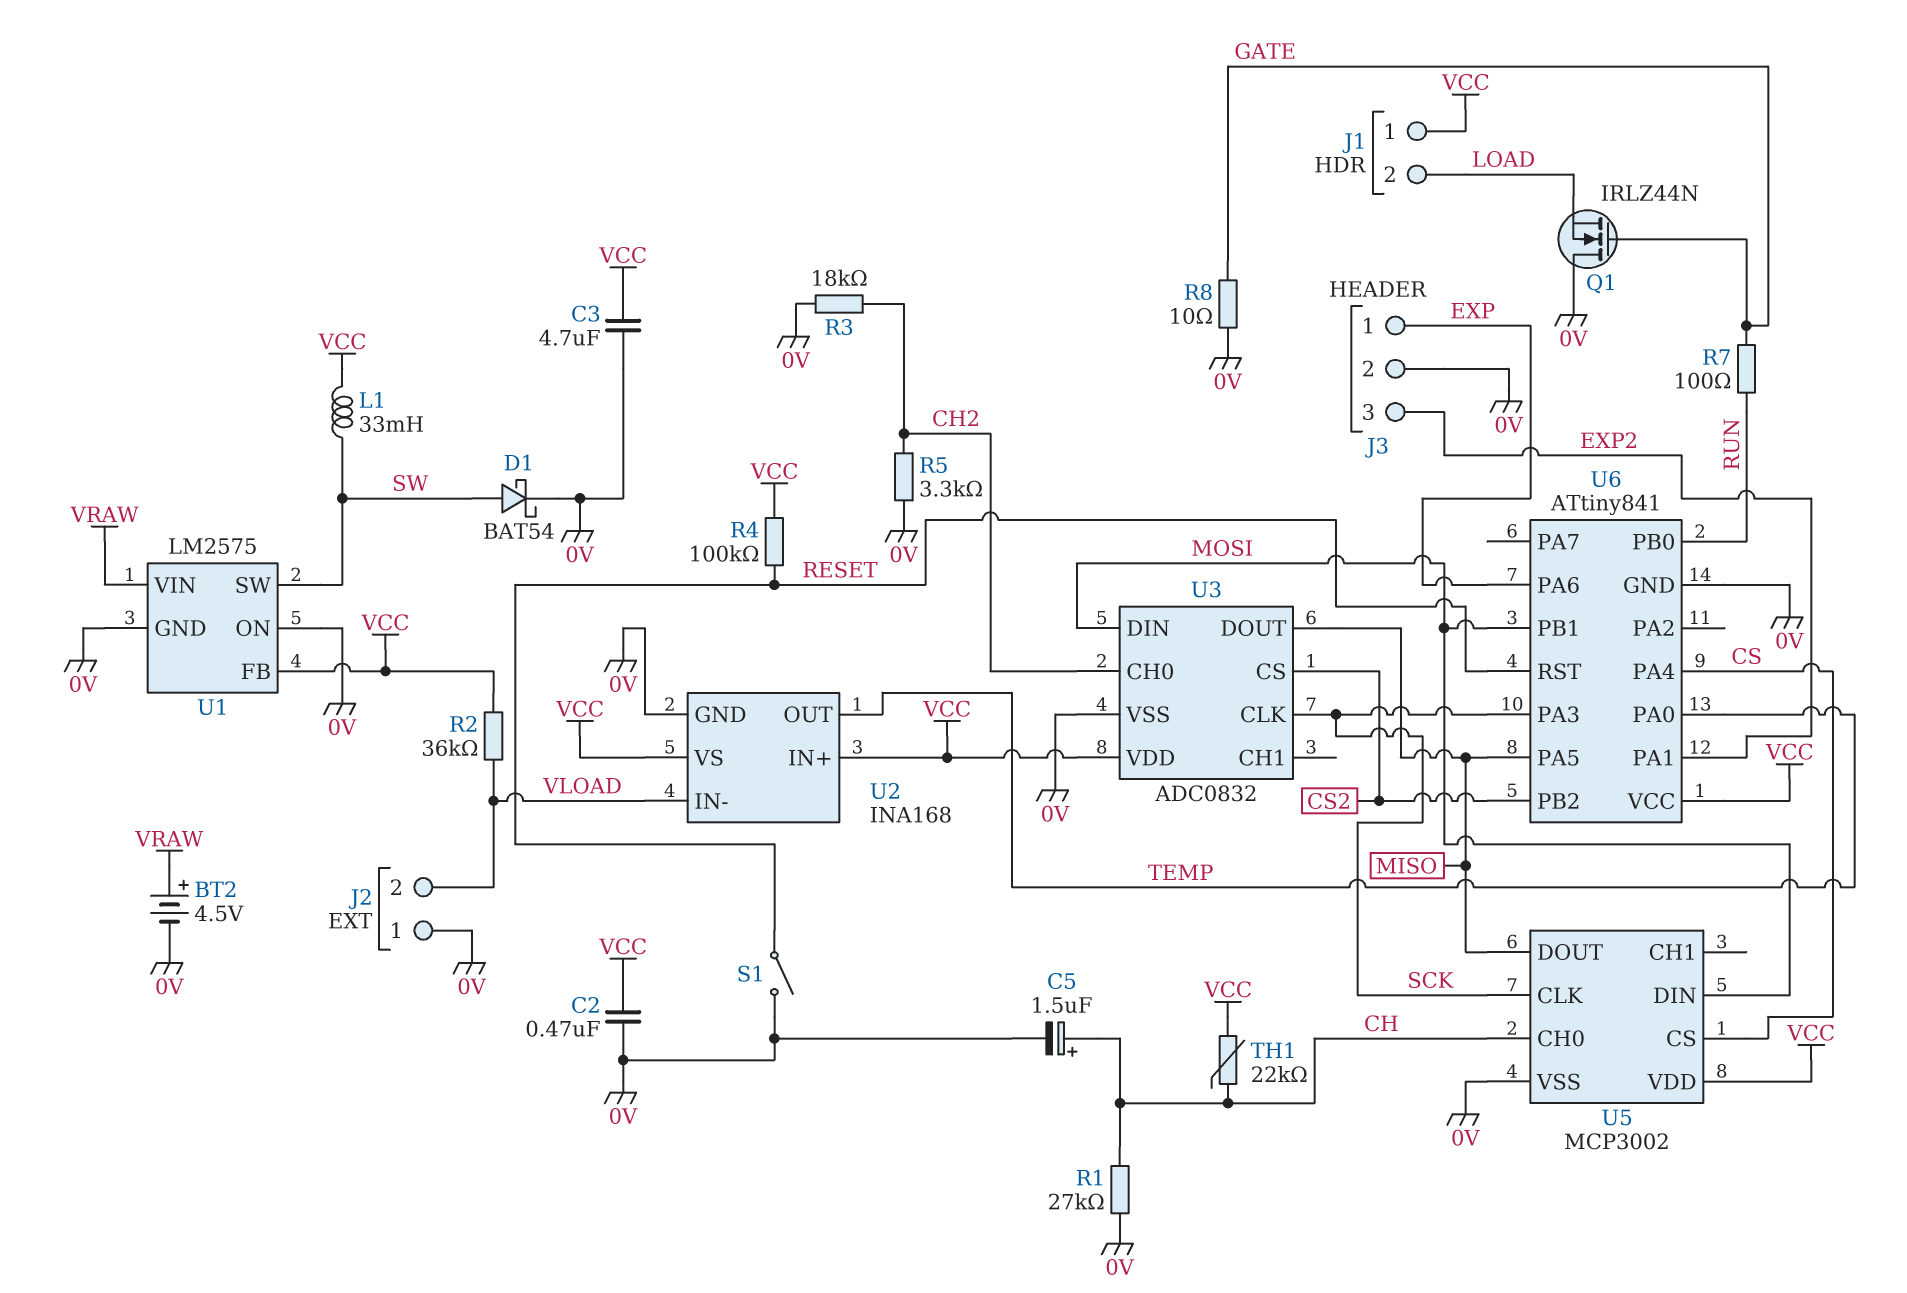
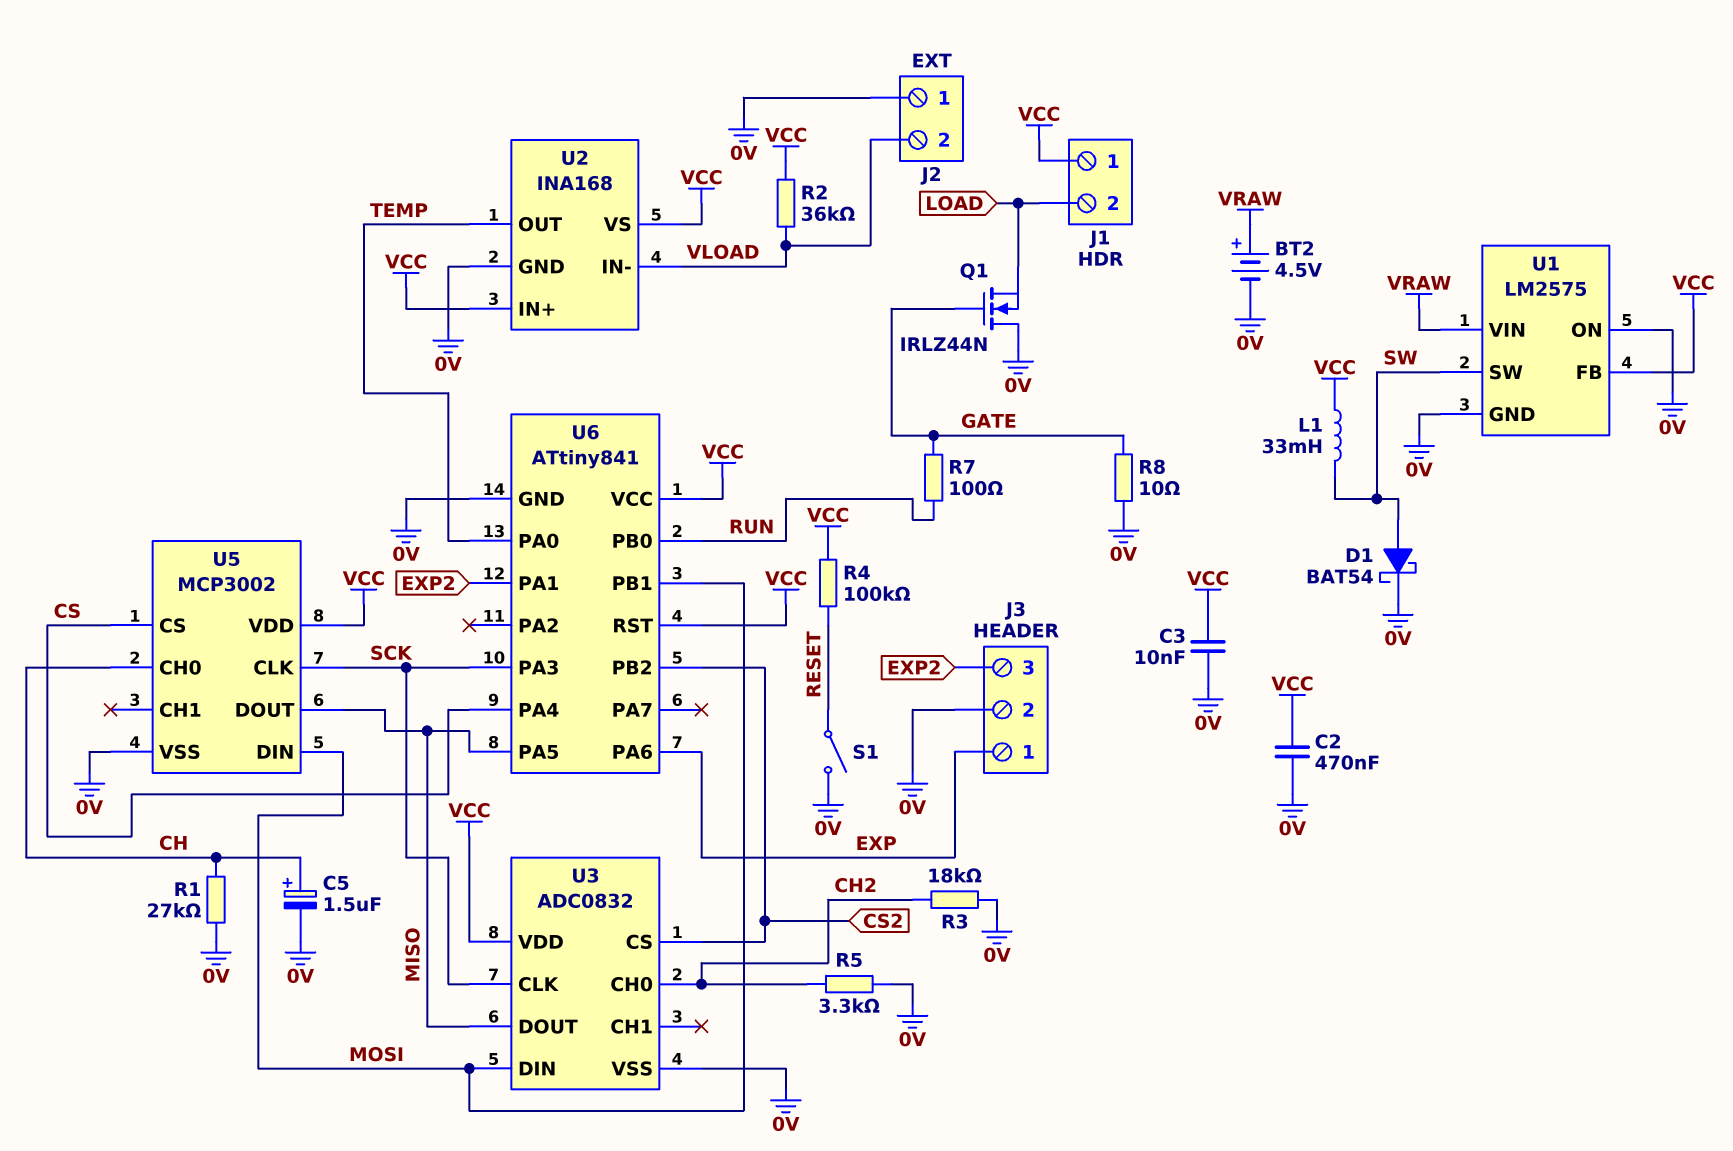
C3: 4.7uF (0V, VCC) -> 10nF (0V, VCC)
TH1: 22k (CH, VCC) -> none
U6 pin RST: RESET -> VCC

